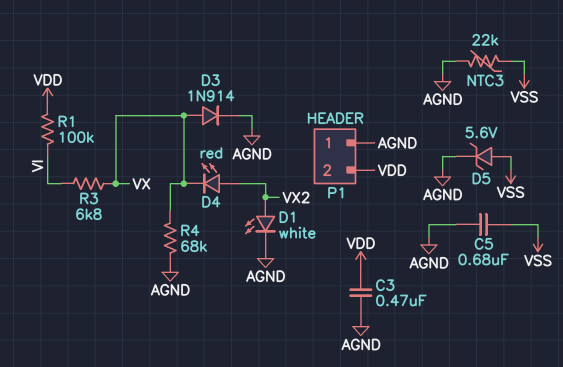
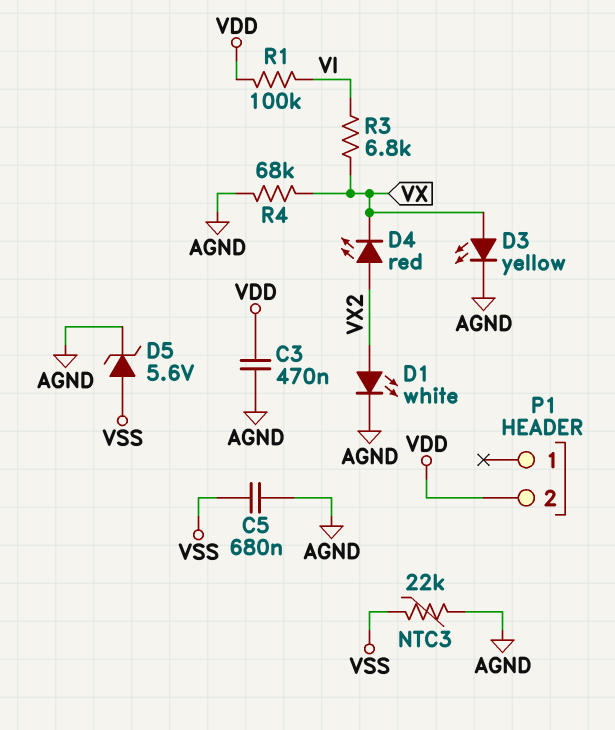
D3: diode 1N914 (A VX, K AGND) -> LED yellow (A VX, K AGND)
P1 pin 1: AGND -> none

